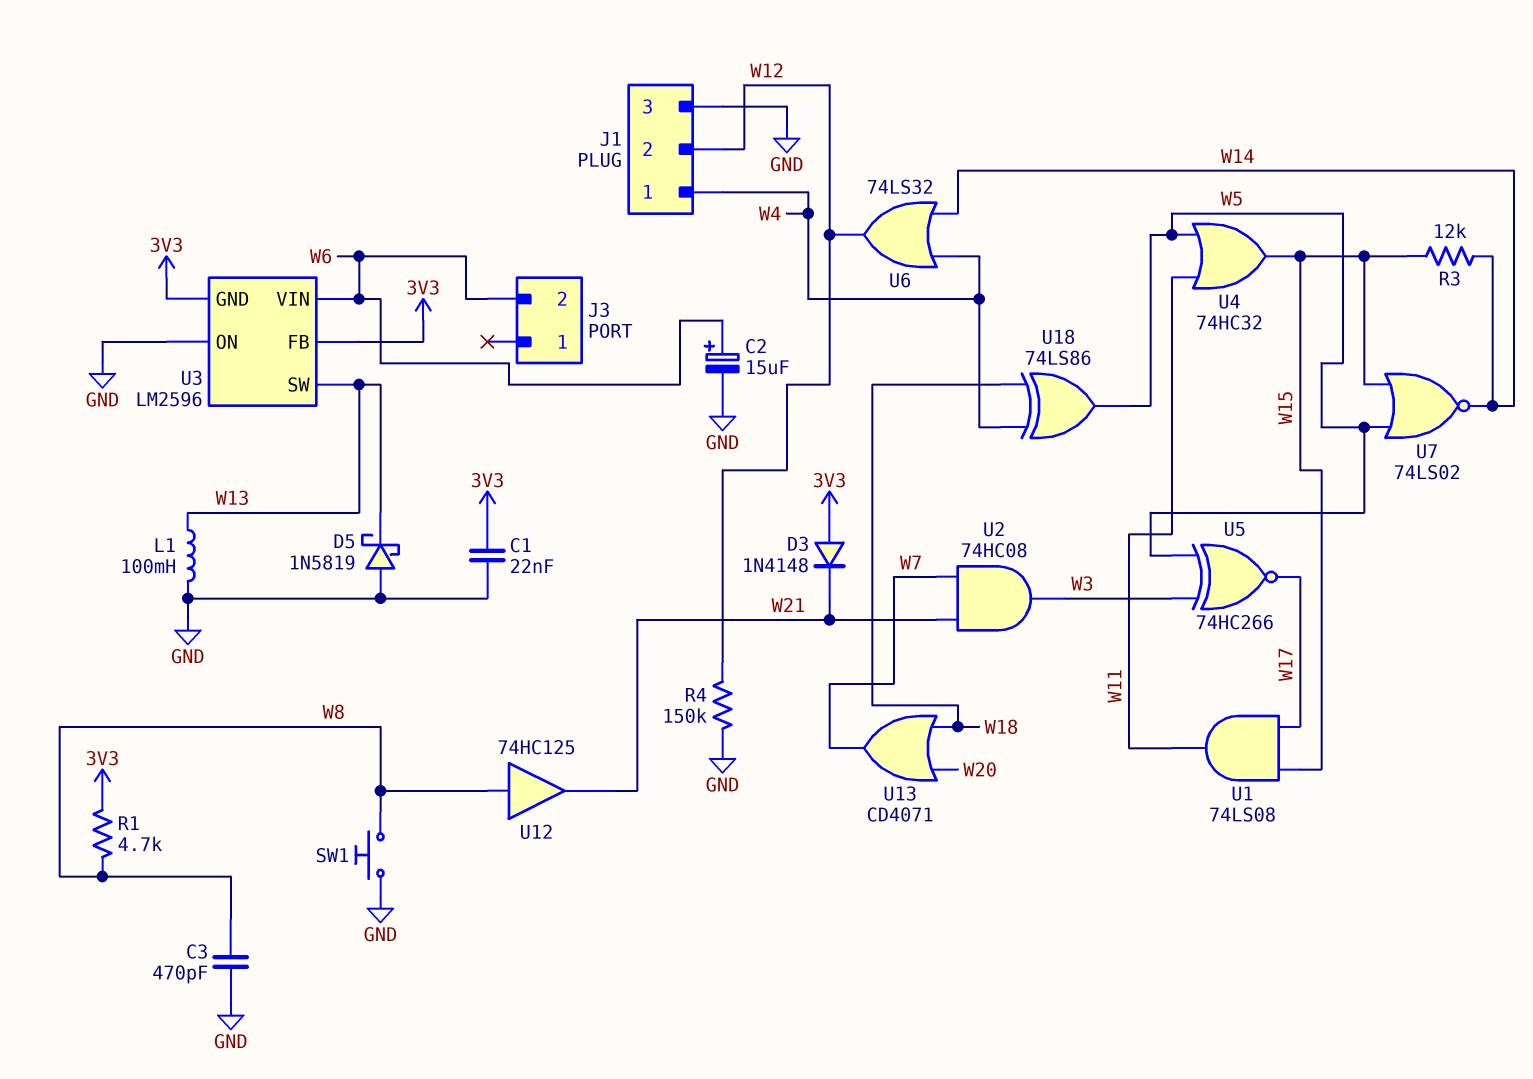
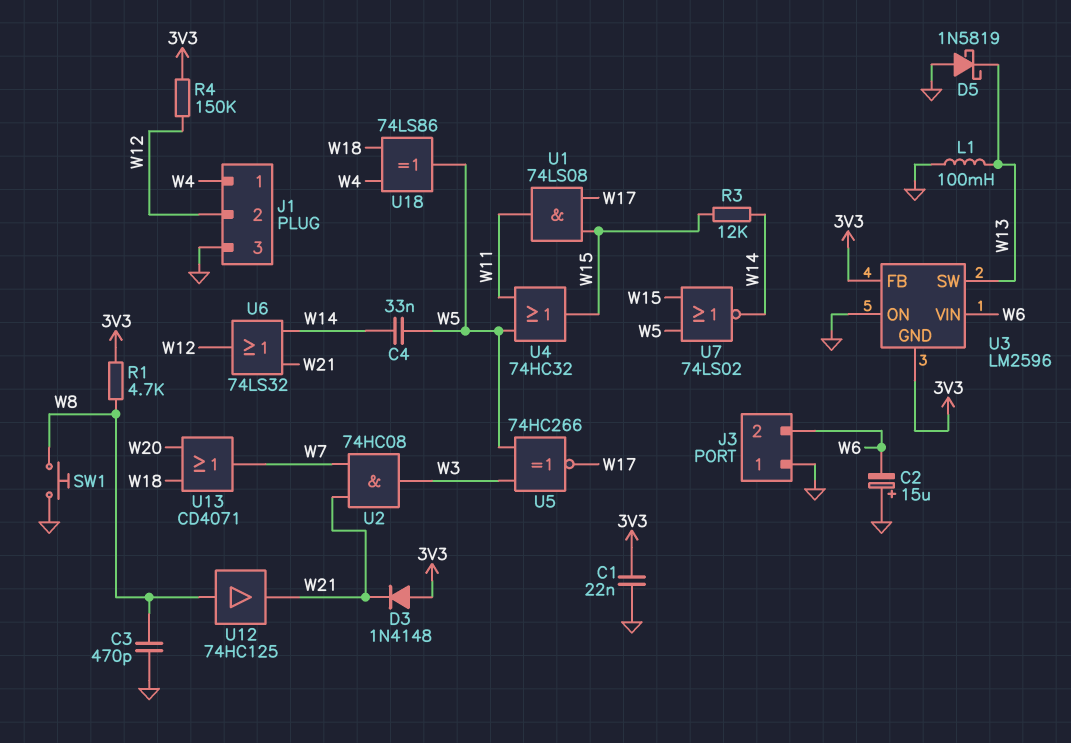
C2: 15uF (plus W6, minus GND) -> 15uF (plus GND, minus W6)
C4: none -> 33nF (W5, W14)
J3 pin 1: none -> GND
R4: 150k (GND, W12) -> 150k (3V3, W12)
U6: OR 74LS32 (in W4, in W14, out W12) -> OR 74LS32 (in W14, in W21, out W12)

